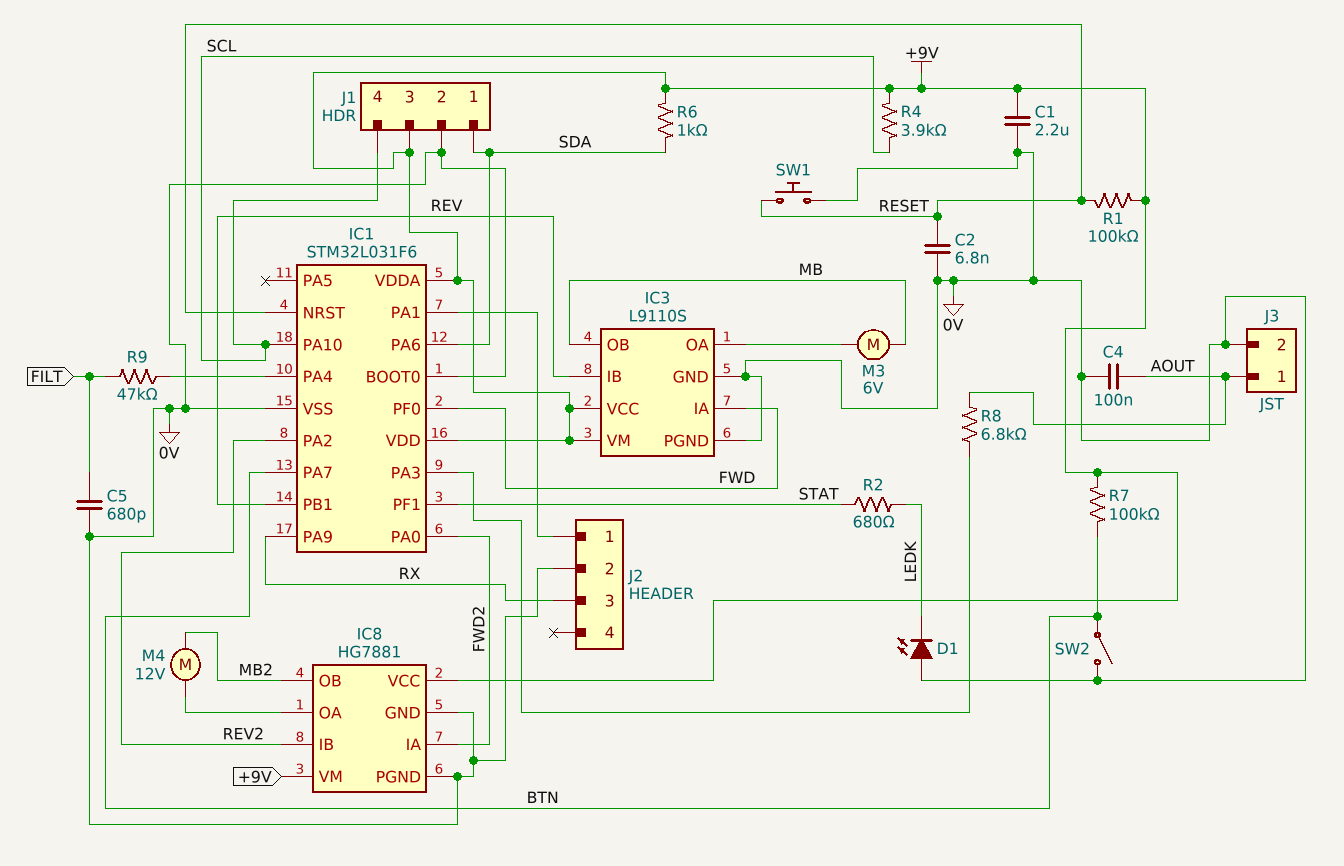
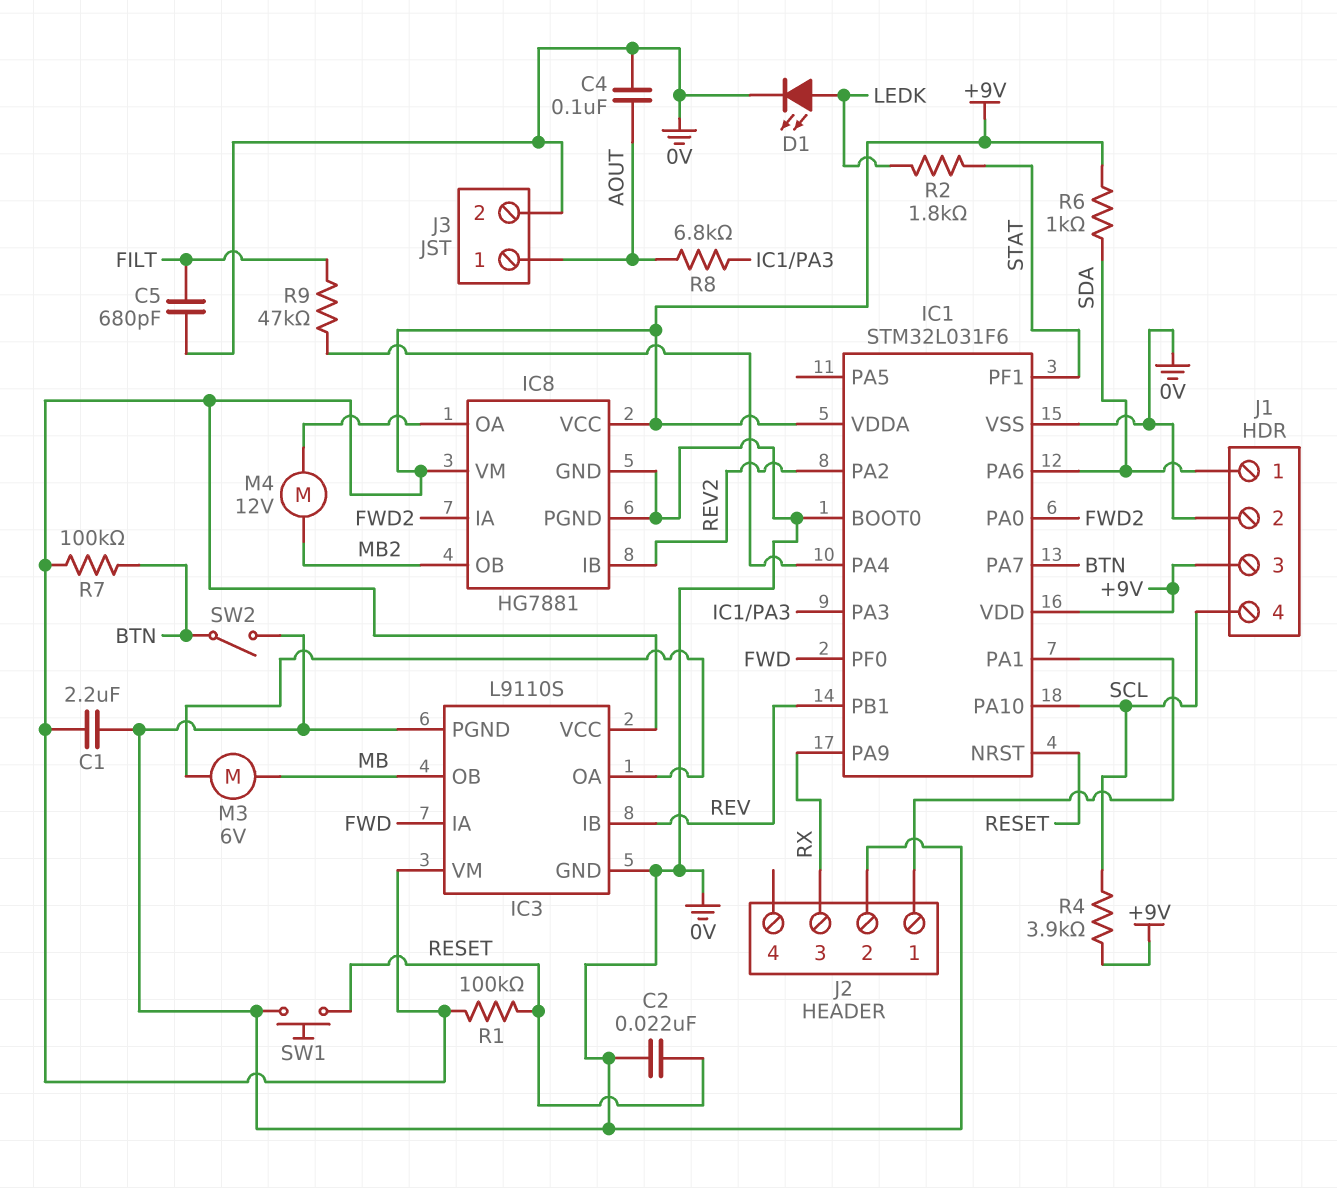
C2: 6.8nF (0V, RESET) -> 22nF (0V, RESET)
D1: LED (A 0V, K LEDK) -> LED (A LEDK, K 0V)
R2: 680 (LEDK, STAT) -> 1.8k (LEDK, STAT)

